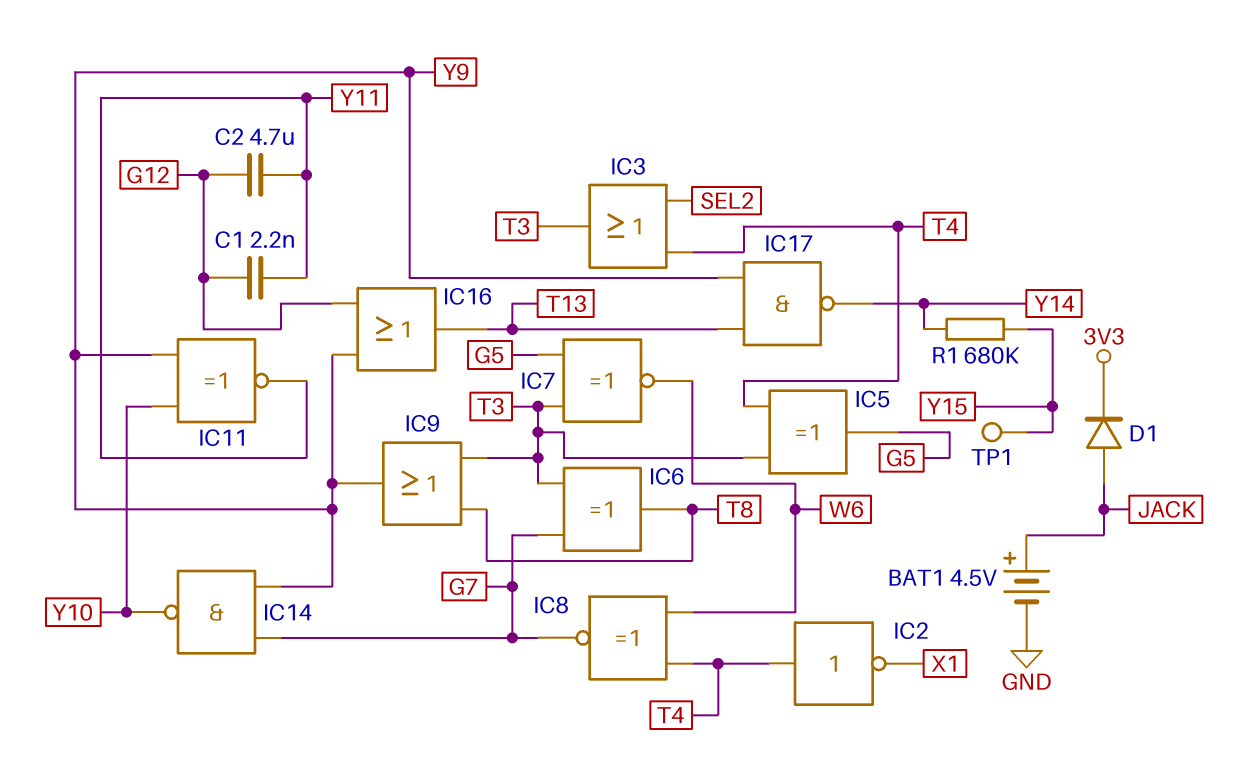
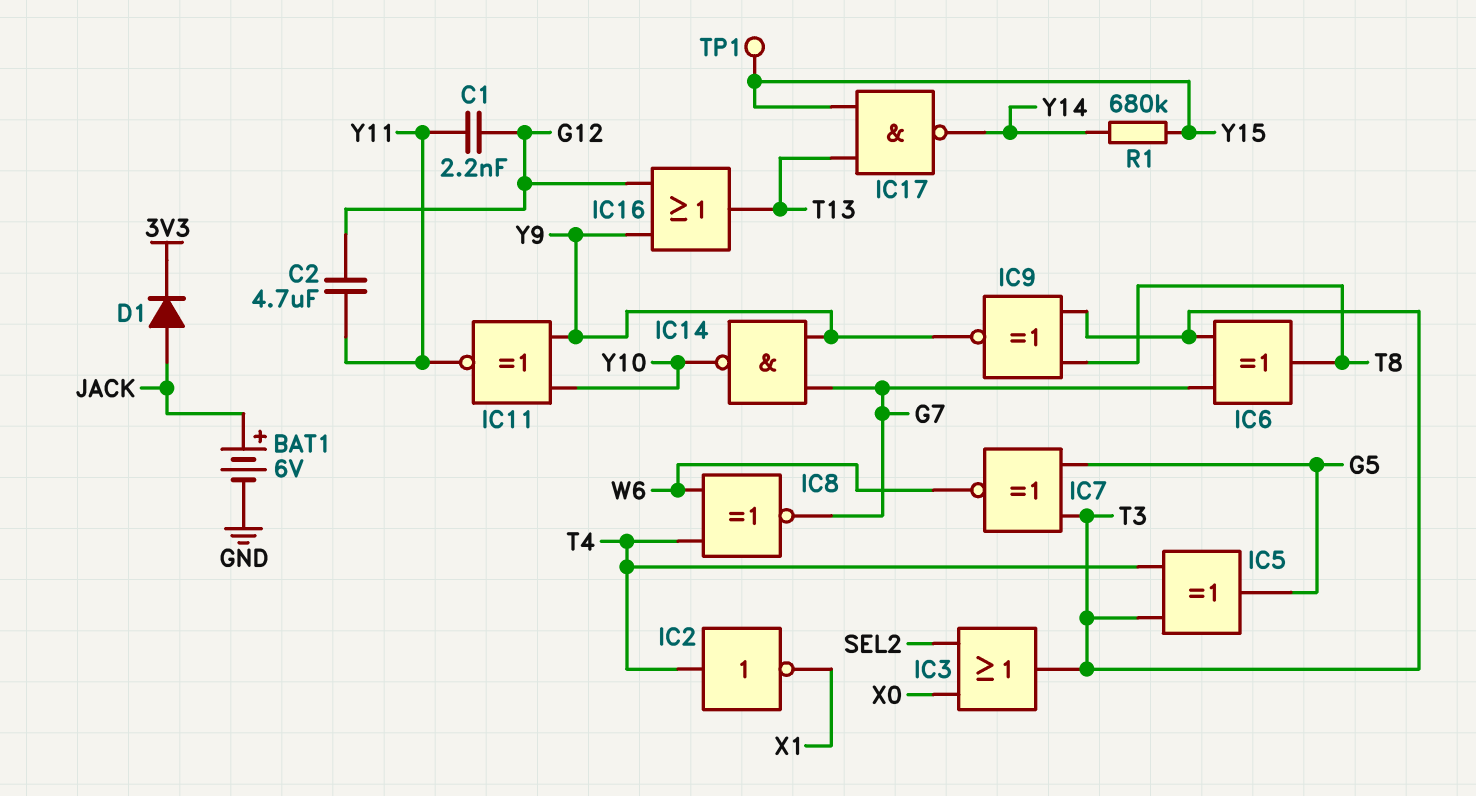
BAT1: 4.5V (plus JACK, minus GND) -> 6V (plus JACK, minus GND)
IC3: OR (in SEL2, in T4, out T3) -> OR (in SEL2, in X0, out T3)
IC9: OR (in T3, in T8, out Y9) -> XNOR (in T3, in T8, out Y9)
IC17: NAND (in T13, in Y9, out Y14) -> NAND (in T13, in Y15, out Y14)

